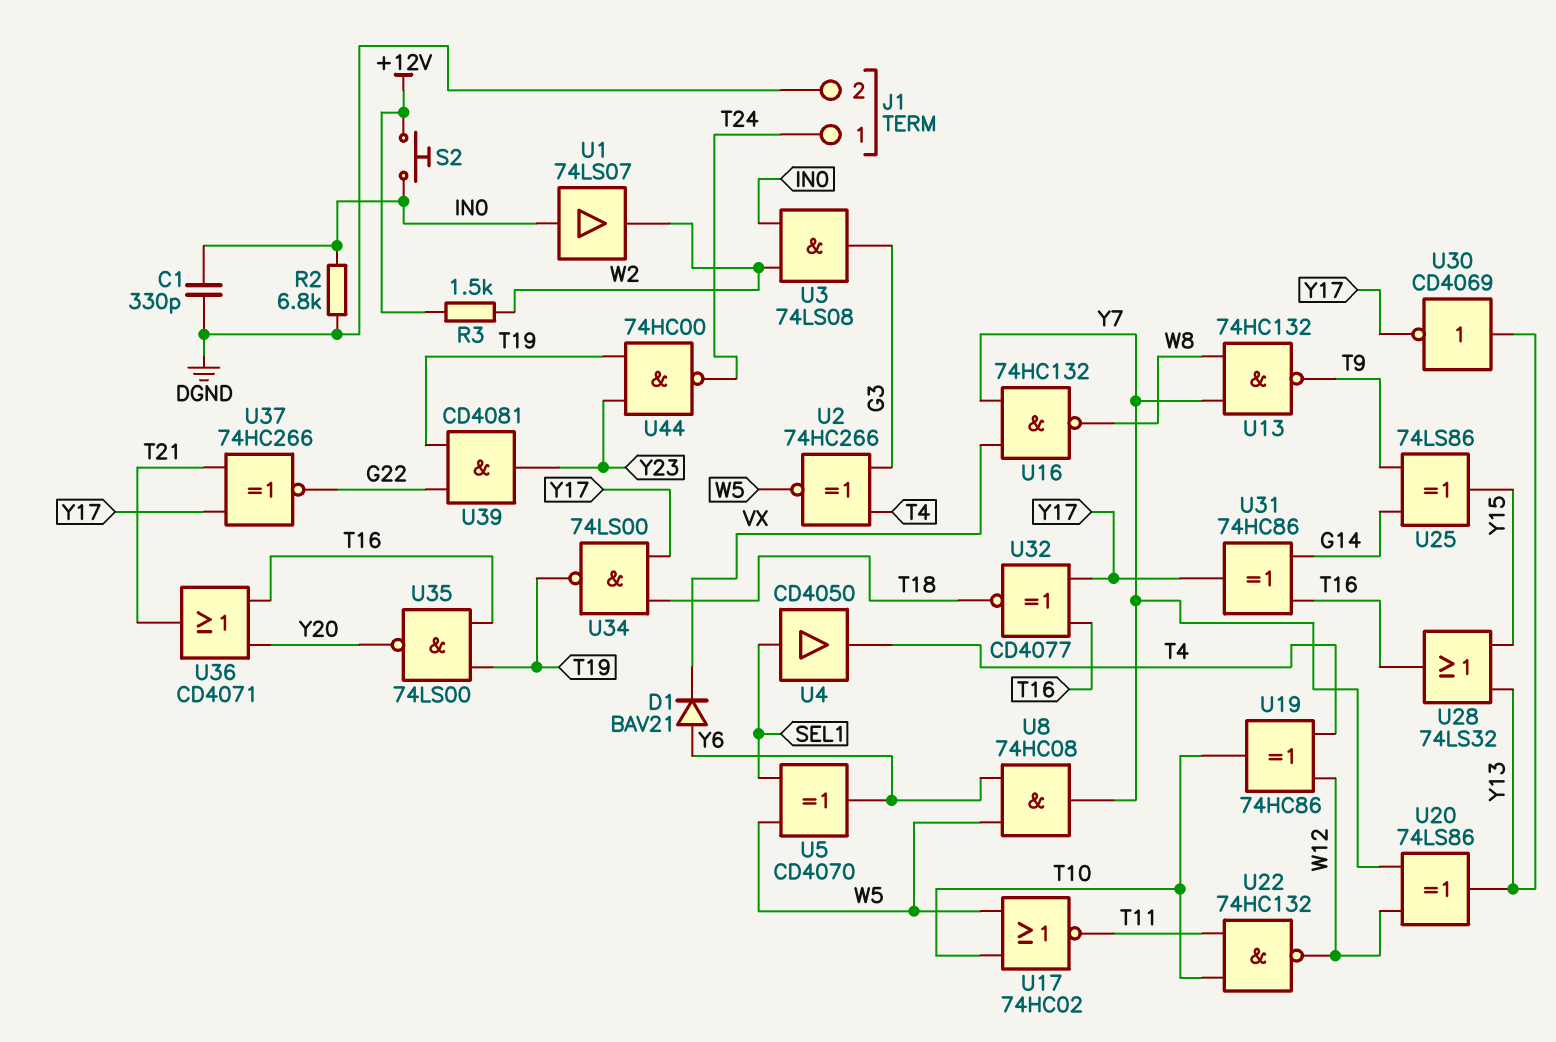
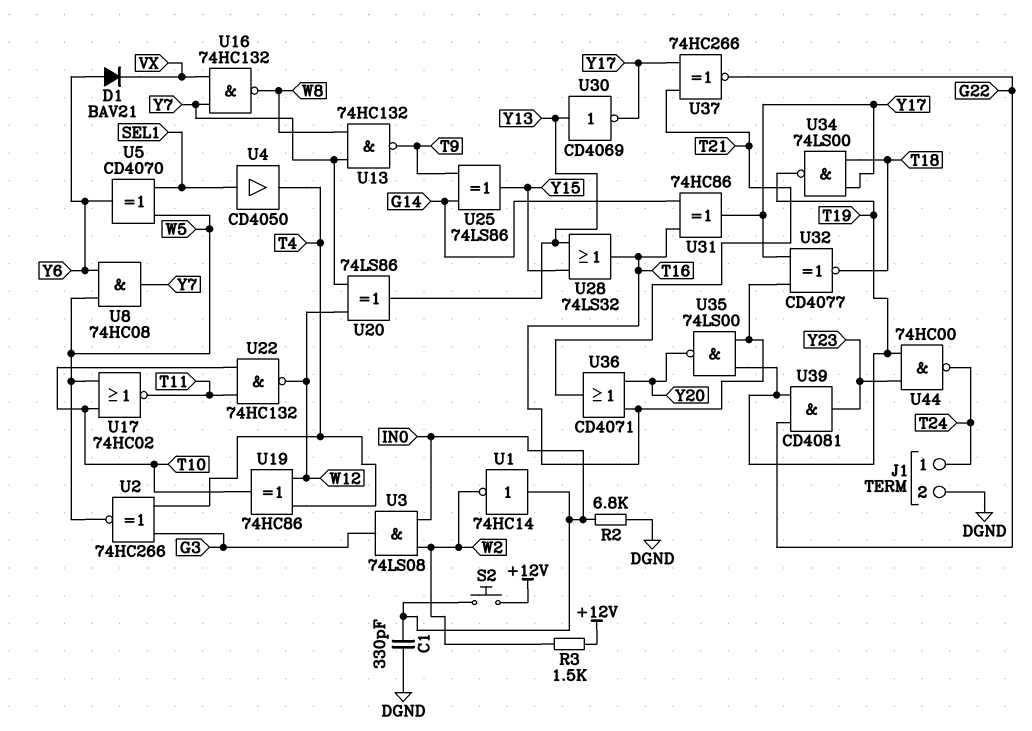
U1: buffer 74LS07 (in IN0, out W2) -> NOT 74HC14 (in IN0, out W2)

